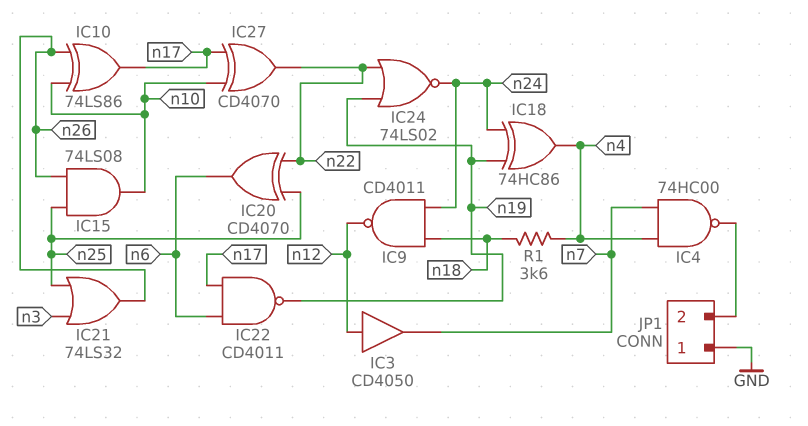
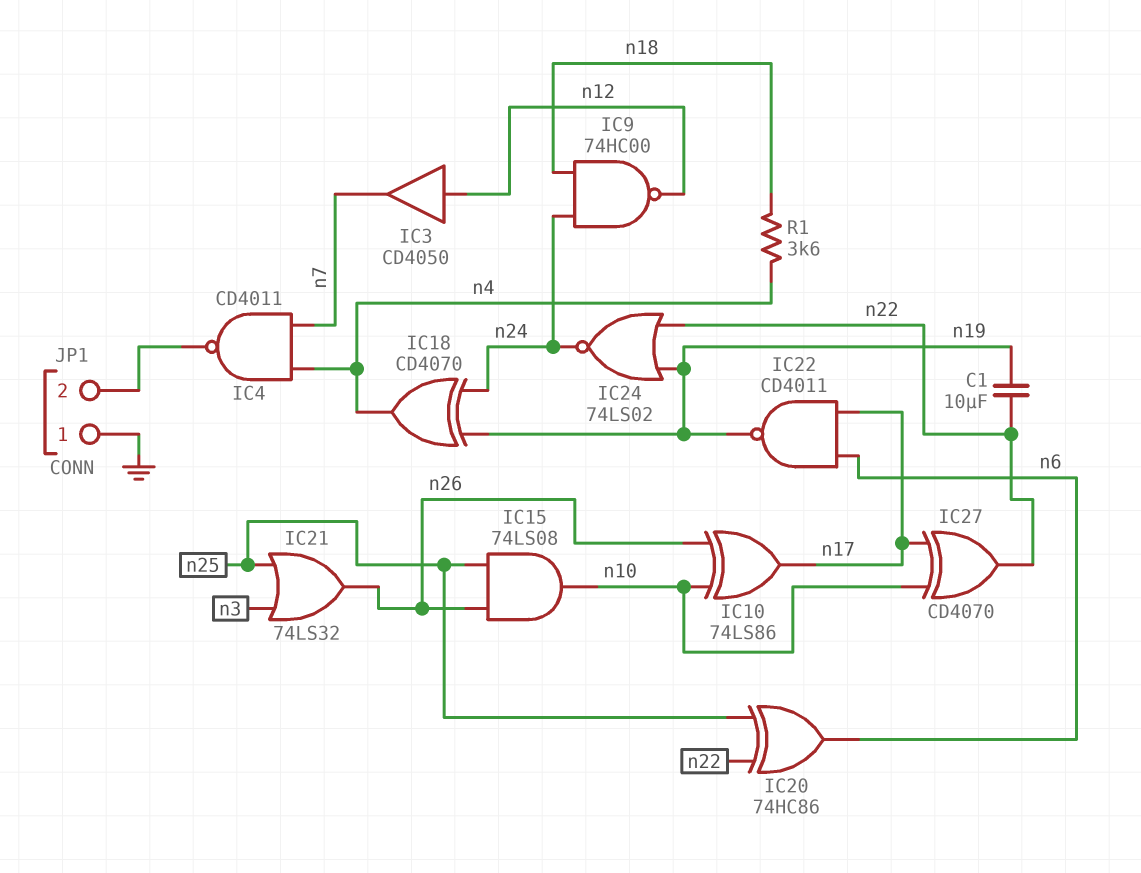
C1: none -> 10uF (n19, n22)
IC4: NAND 74HC00 (in n4, in n7, out JP1/2) -> NAND CD4011 (in n4, in n7, out JP1/2)
IC9: NAND CD4011 (in n18, in n24, out n12) -> NAND 74HC00 (in n18, in n24, out n12)
IC18: XOR 74HC86 (in n19, in n24, out n4) -> XOR CD4070 (in n19, in n24, out n4)
IC20: XOR CD4070 (in n22, in n25, out n6) -> XOR 74HC86 (in n22, in n25, out n6)

